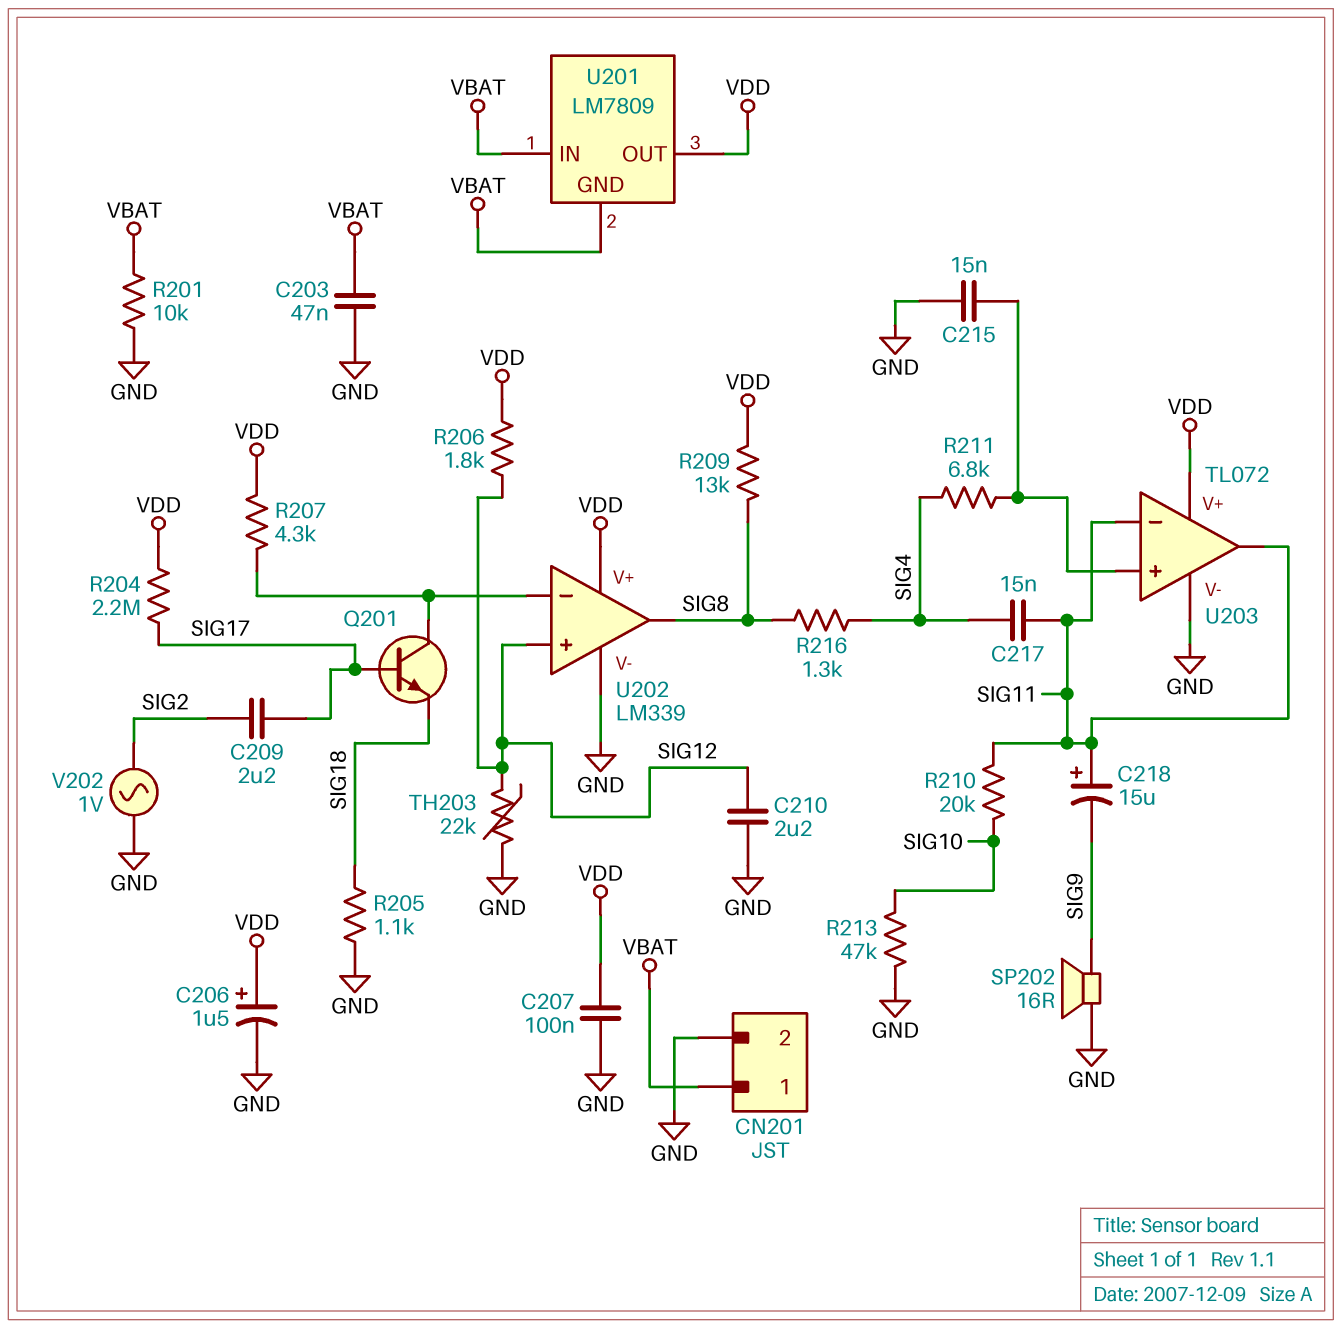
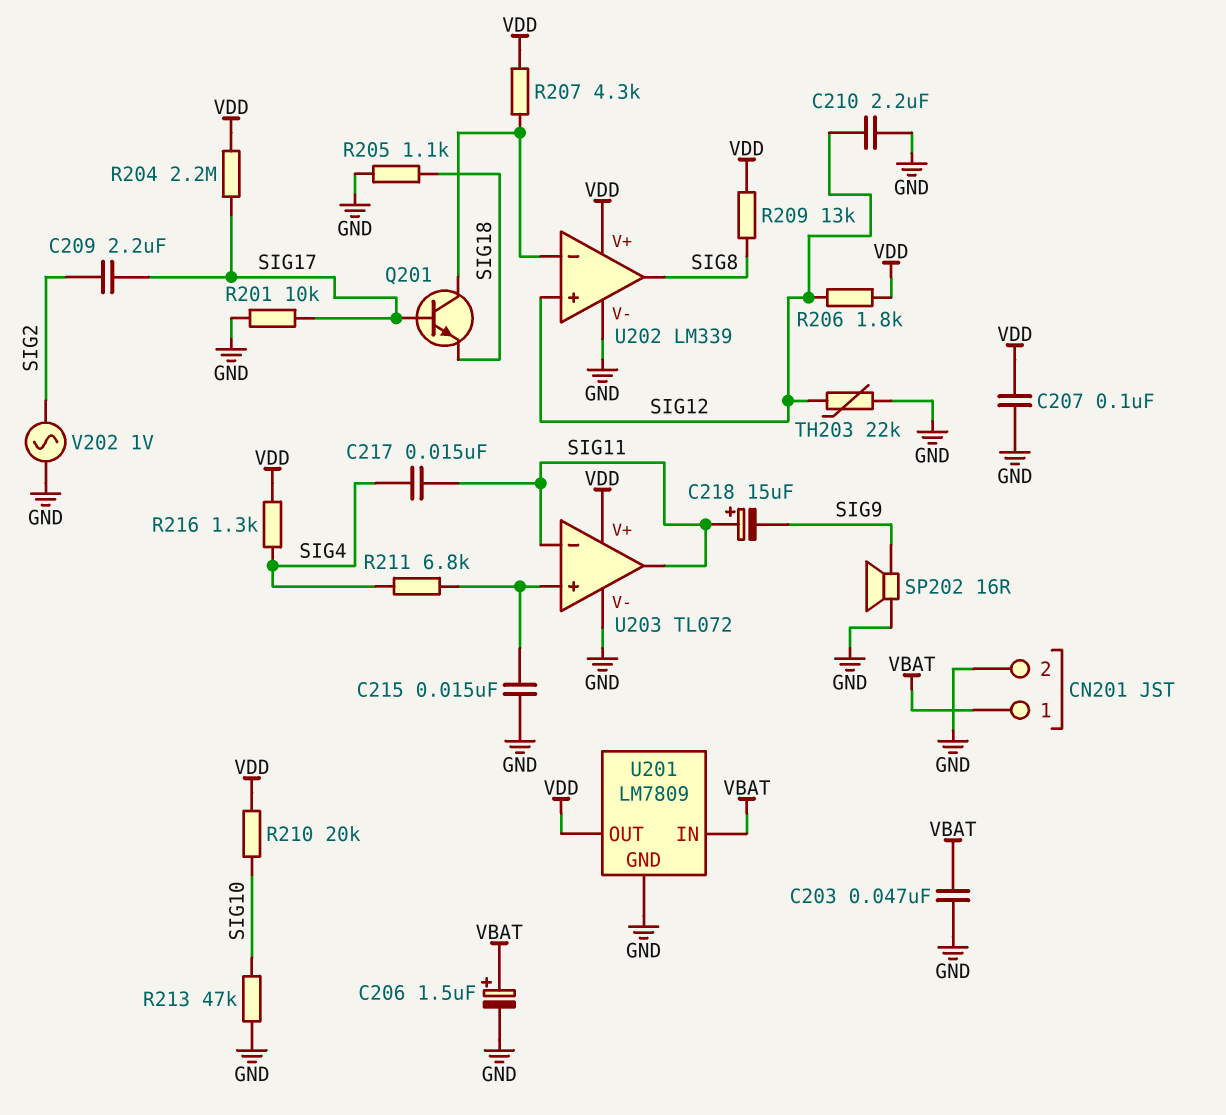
C206: 1.5uF (plus VDD, minus GND) -> 1.5uF (plus VBAT, minus GND)
R201: 10k (GND, VBAT) -> 10k (GND, SIG17)
R210: 20k (SIG10, SIG11) -> 20k (SIG10, VDD)
R216: 1.3k (SIG4, SIG8) -> 1.3k (SIG4, VDD)
U201 pin GND: VBAT -> GND

